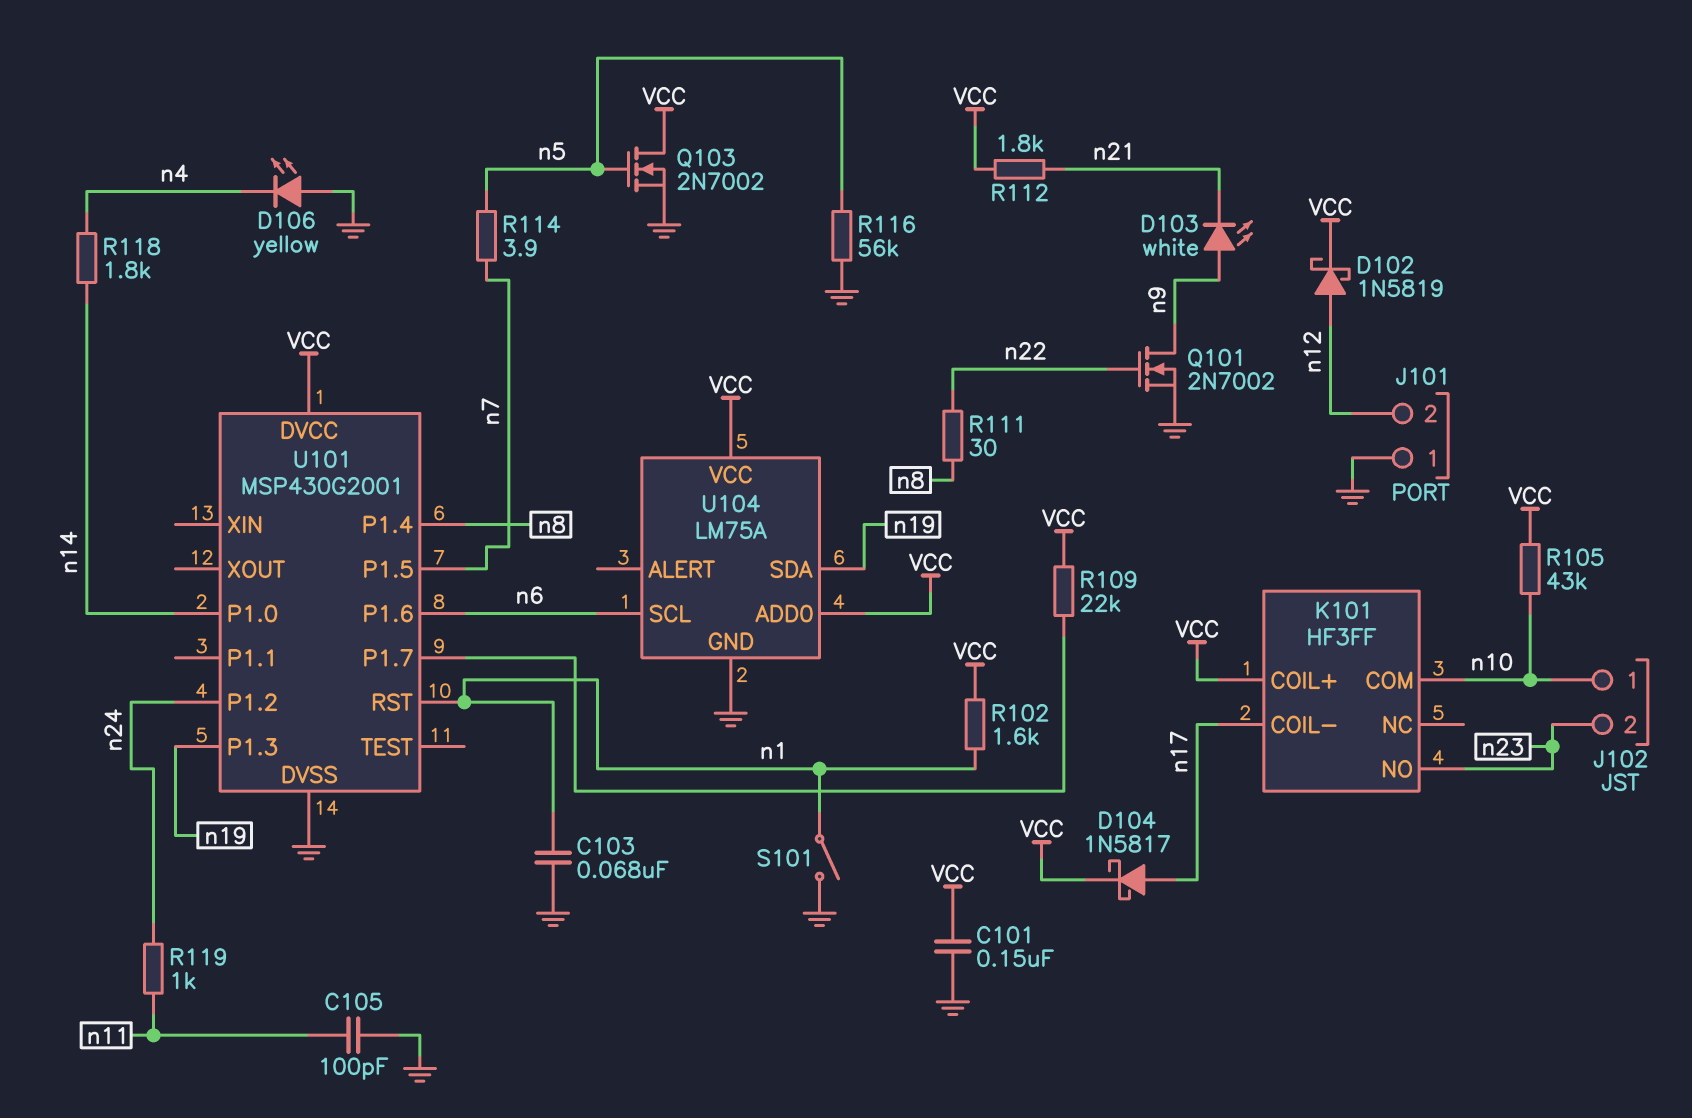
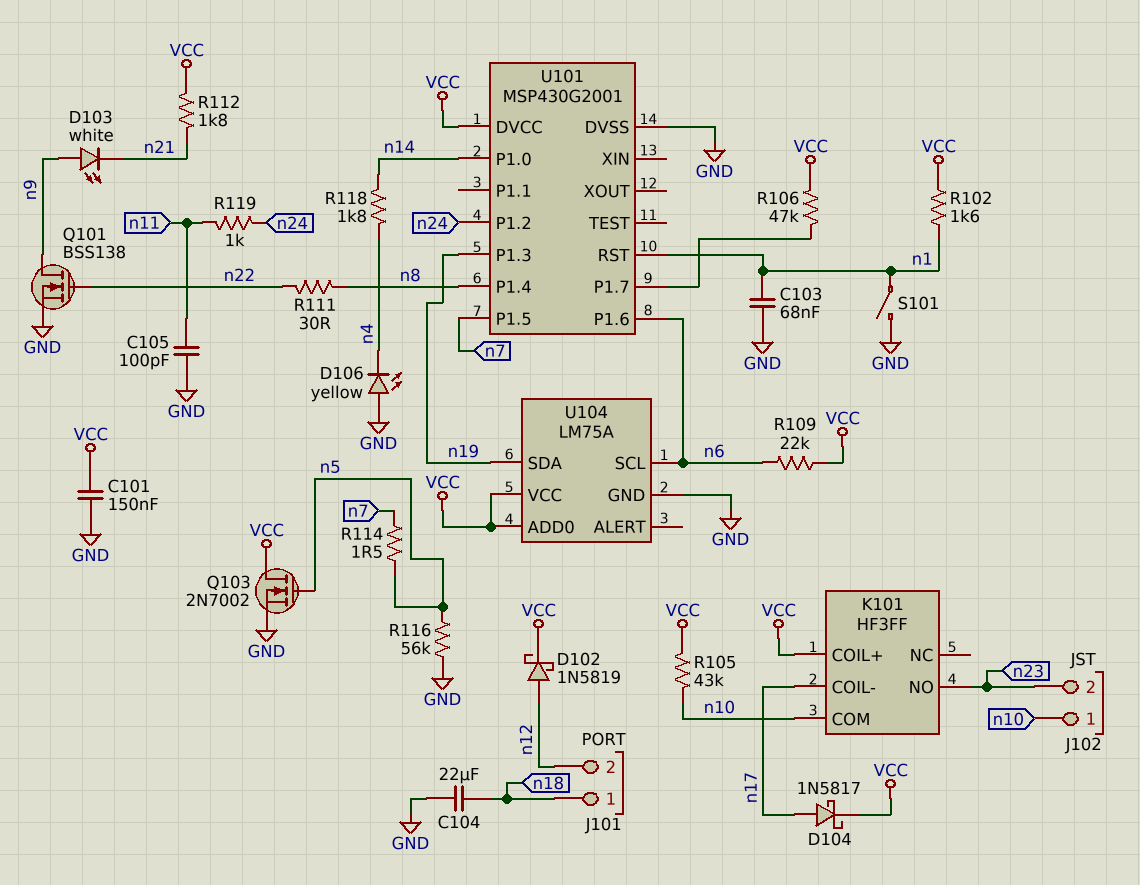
C104: none -> 22uF (GND, n18)
J101 pin 1: GND -> n18
Q101: NMOS 2N7002 (G n22, D n9, S GND) -> NMOS BSS138 (G n22, D n9, S GND)
R106: none -> 47k (U101/P1.7, VCC)
R109: 22k (U101/P1.7, VCC) -> 22k (VCC, n6)
R114: 3.9 (n5, n7) -> 1.5 (n5, n7)

